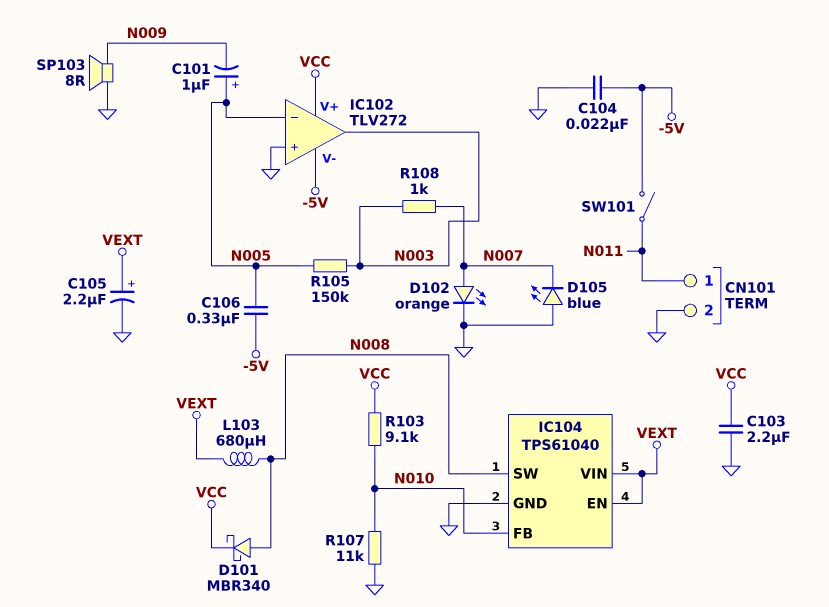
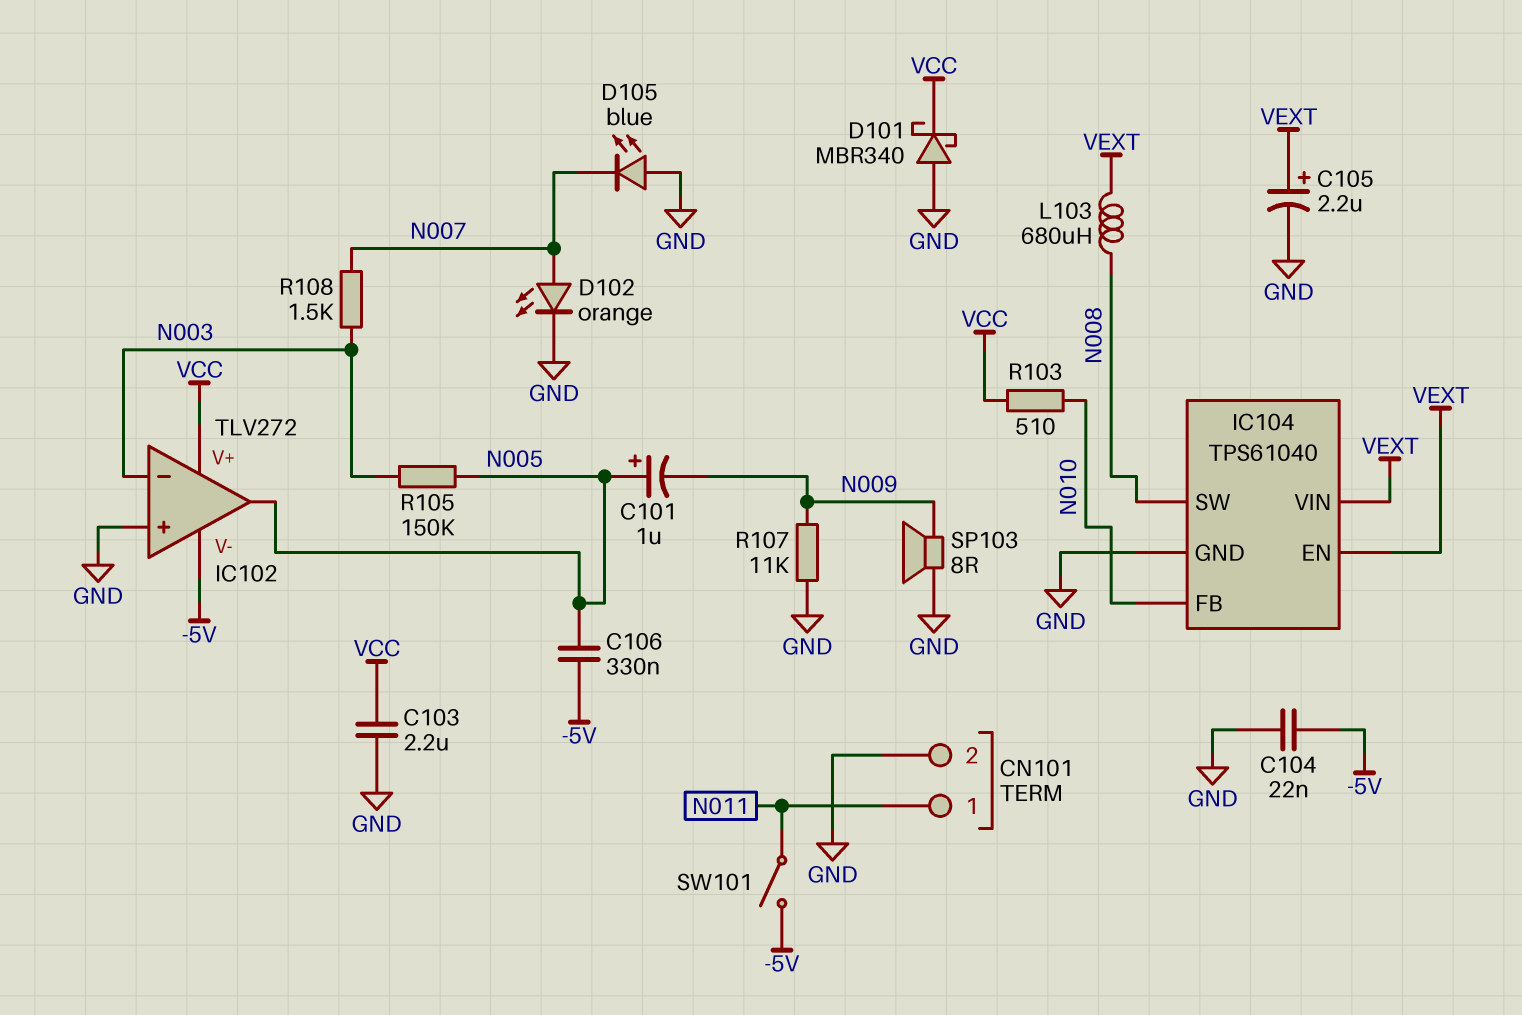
D101: schottky MBR340 (A N008, K VCC) -> schottky MBR340 (A GND, K VCC)
IC102 pin in-: N005 -> N003
IC102 pin out: N003 -> N005
R103: 9.1k (N010, VCC) -> 510 (N010, VCC)
R107: 11k (GND, N010) -> 11k (GND, N009)
R108: 1k (N003, N007) -> 1.5k (N003, N007)

